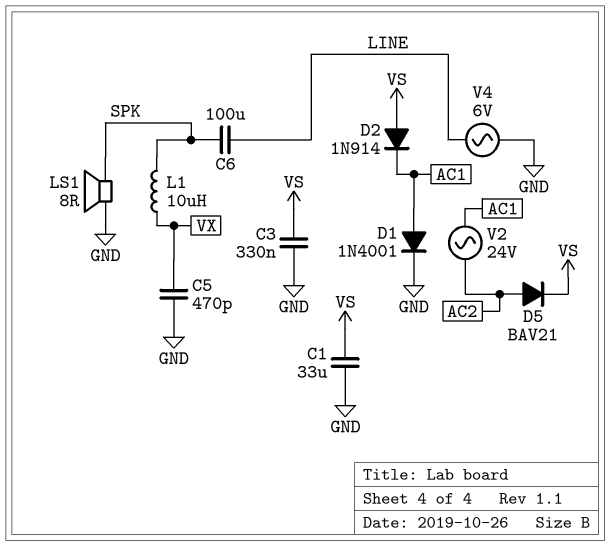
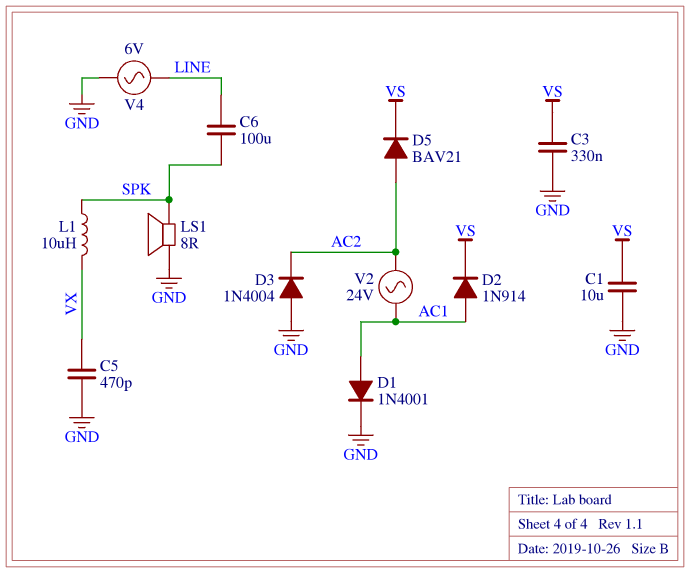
C1: 33uF (GND, VS) -> 10uF (GND, VS)
D2: diode 1N914 (A VS, K AC1) -> diode 1N914 (A AC1, K VS)
D3: none -> diode 1N4004 (A GND, K AC2)

